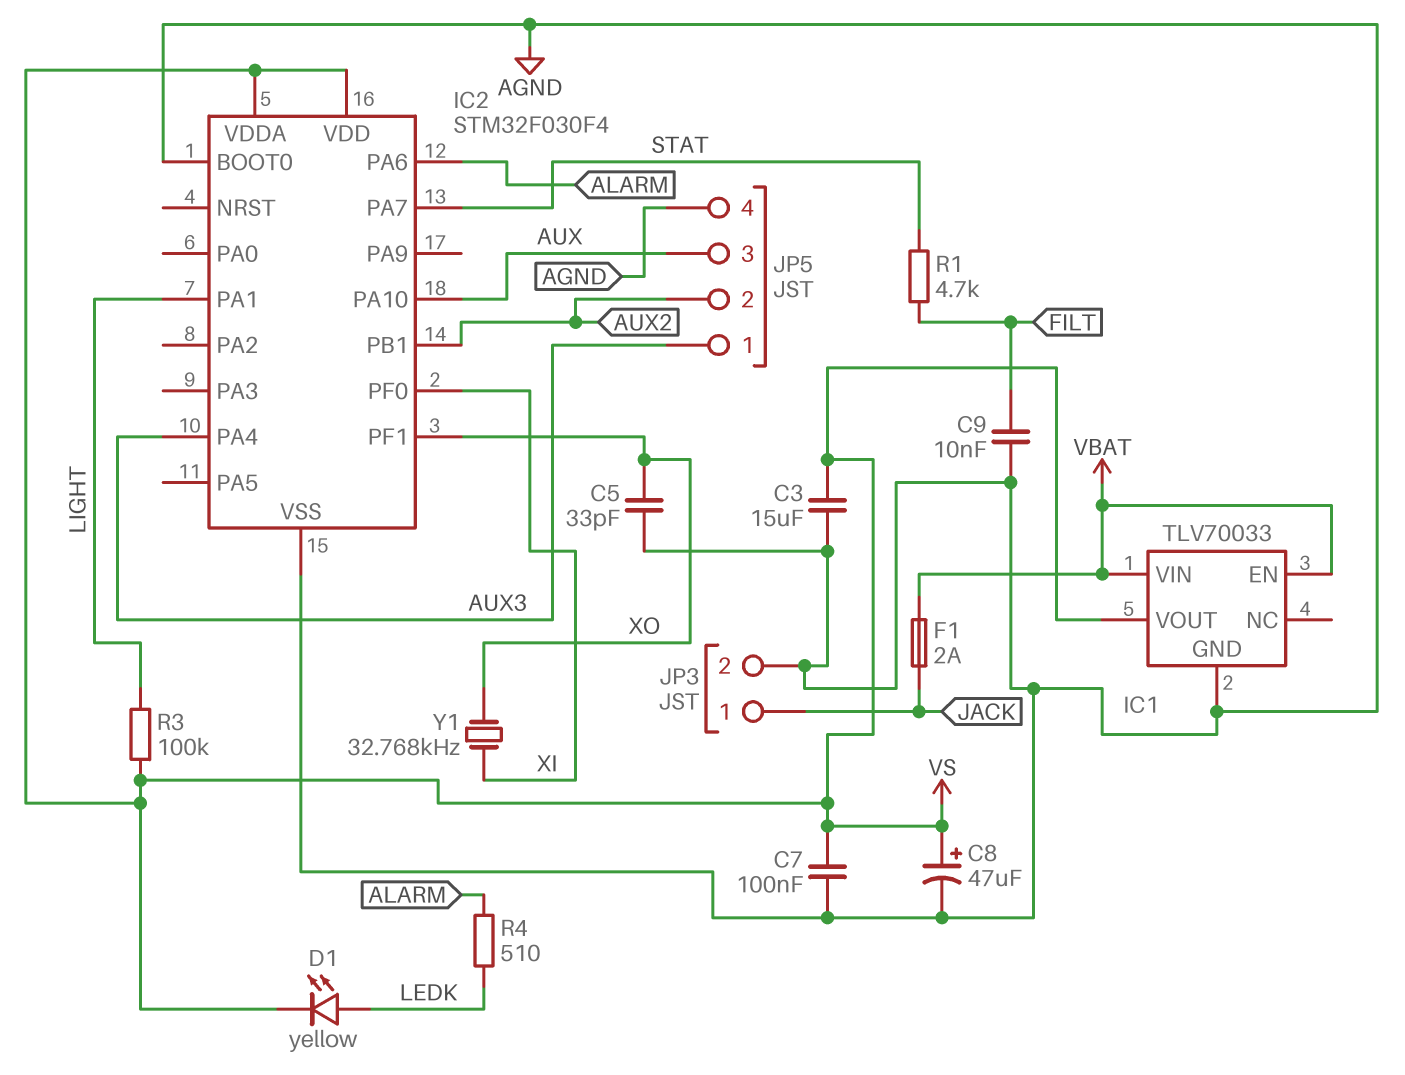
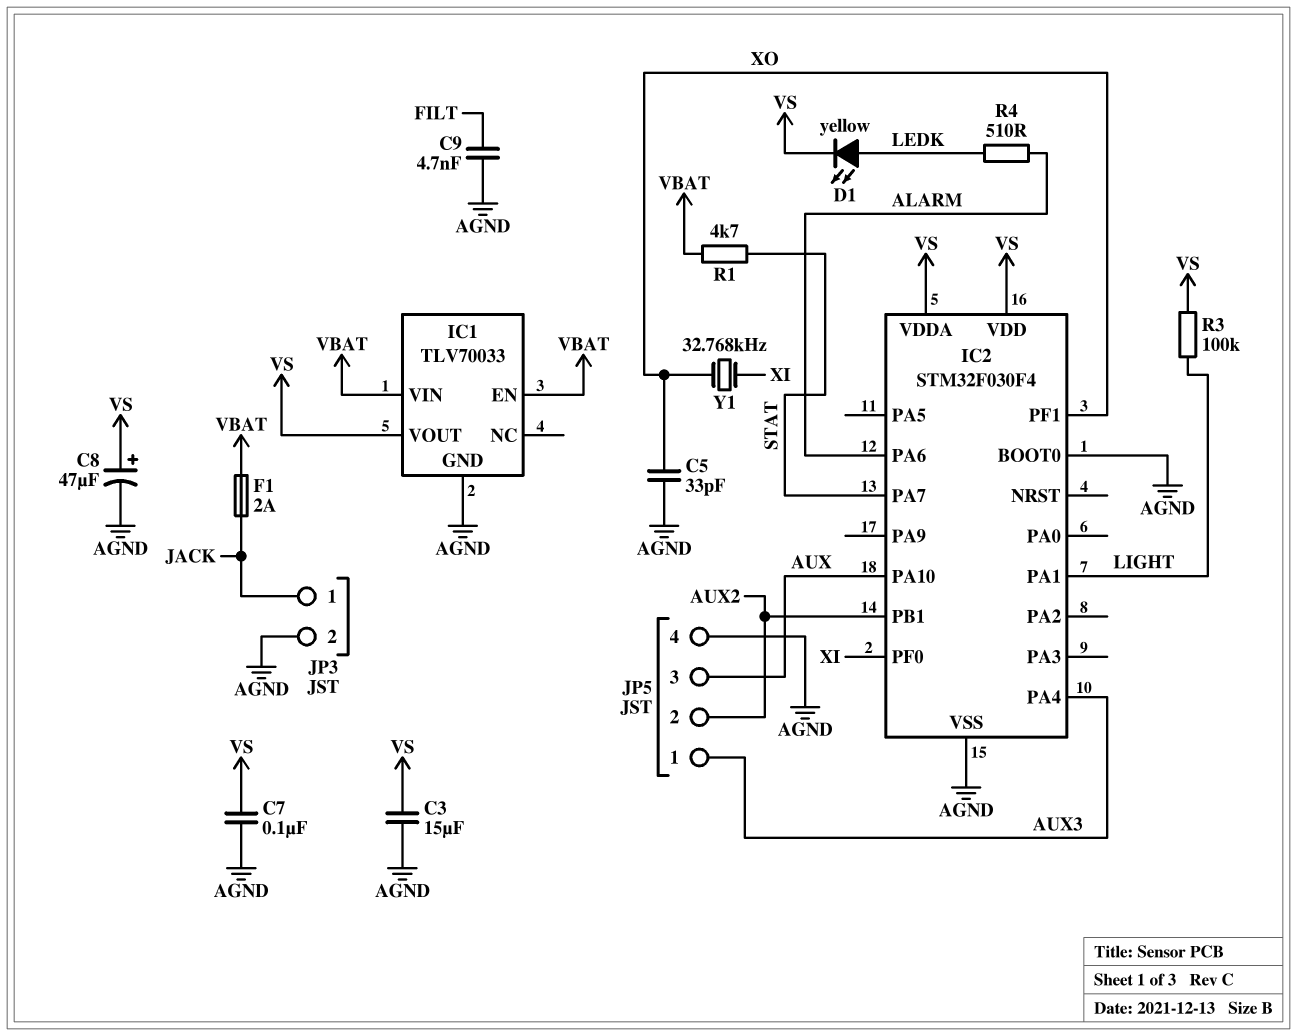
C9: 10nF (AGND, FILT) -> 4.7nF (AGND, FILT)
R1: 4.7k (FILT, STAT) -> 4.7k (STAT, VBAT)

